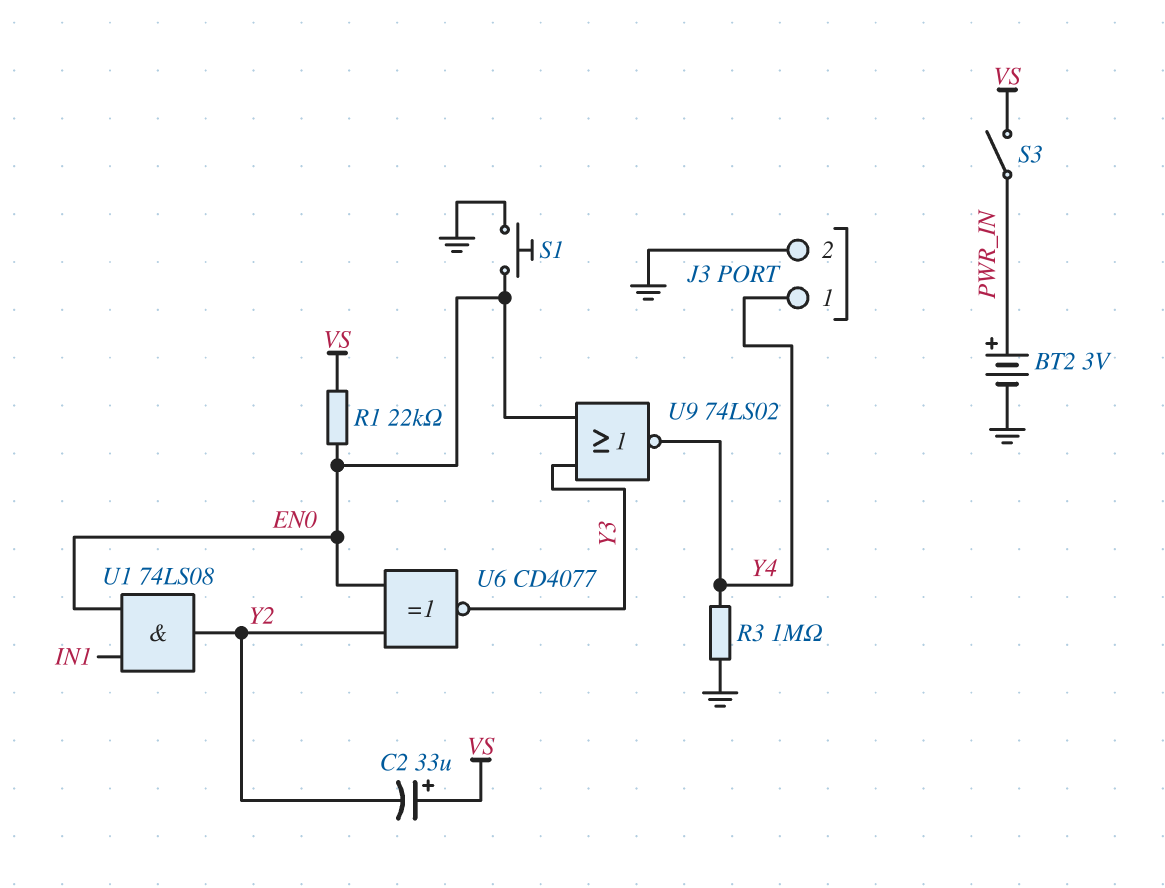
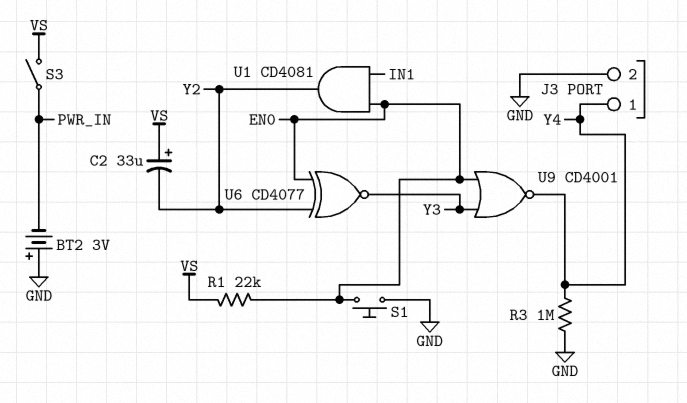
BT2: 3V (plus PWR_IN, minus GND) -> 3V (plus GND, minus PWR_IN)
U1: AND 74LS08 (in EN0, in IN1, out Y2) -> AND CD4081 (in EN0, in IN1, out Y2)
U9: NOR 74LS02 (in EN0, in Y3, out Y4) -> NOR CD4001 (in EN0, in Y3, out Y4)

